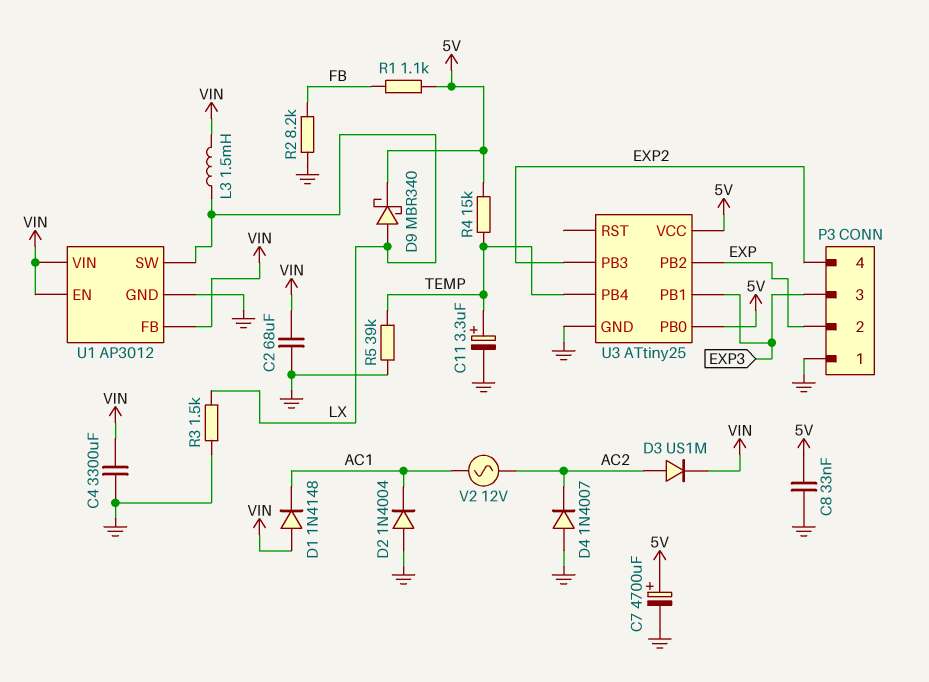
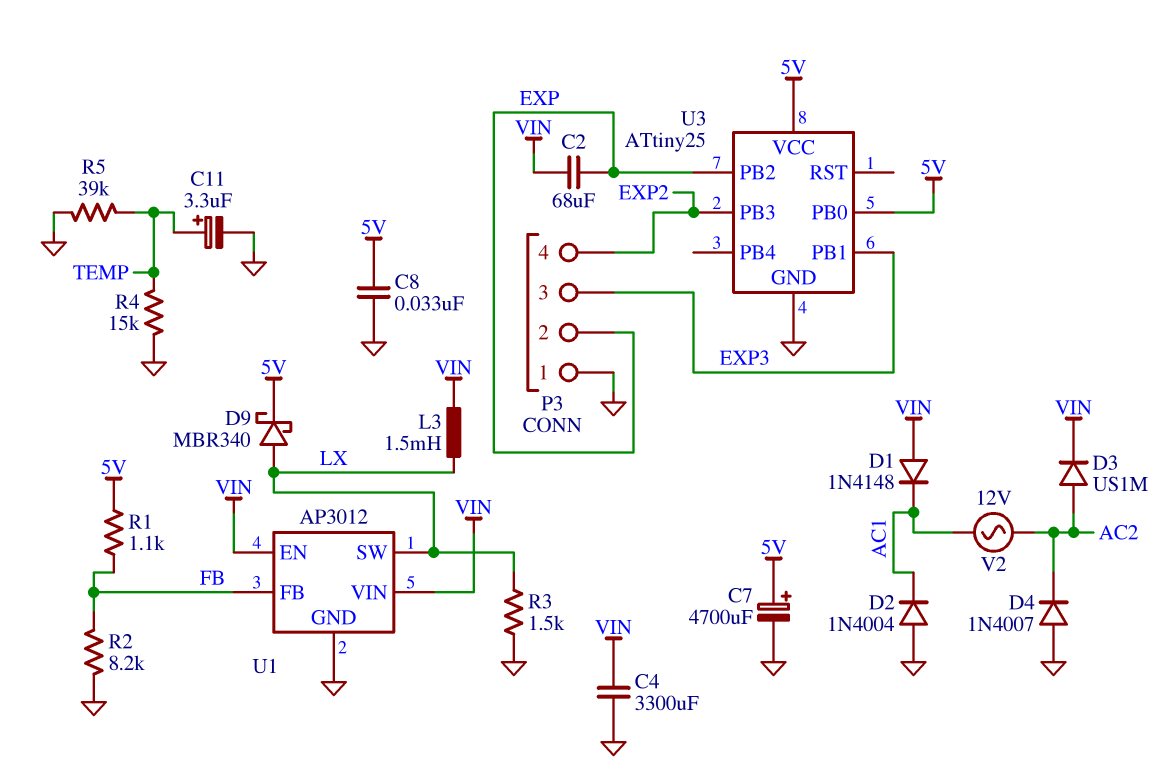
C2: 68uF (GND, VIN) -> 68uF (EXP, VIN)
R4: 15k (5V, TEMP) -> 15k (GND, TEMP)
U1 pin FB: VIN -> FB
U3 pin PB4: TEMP -> none

